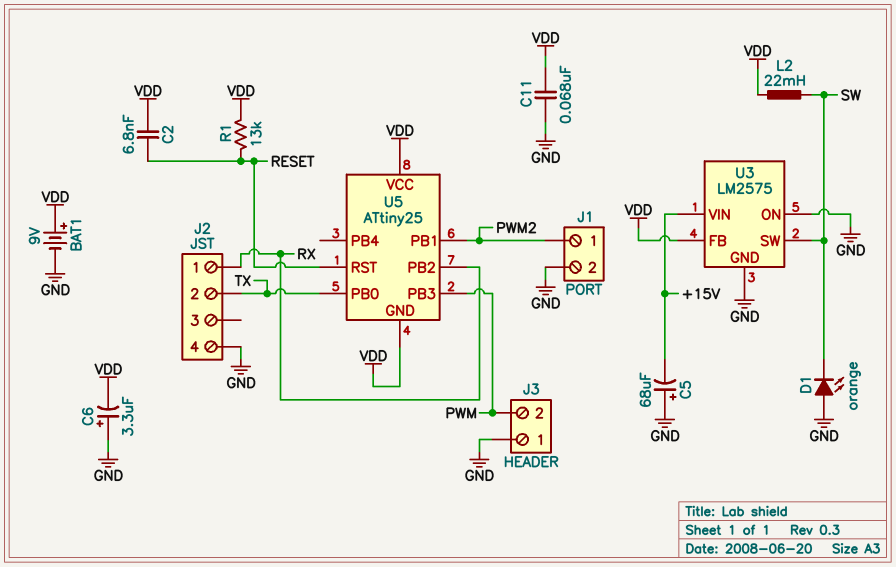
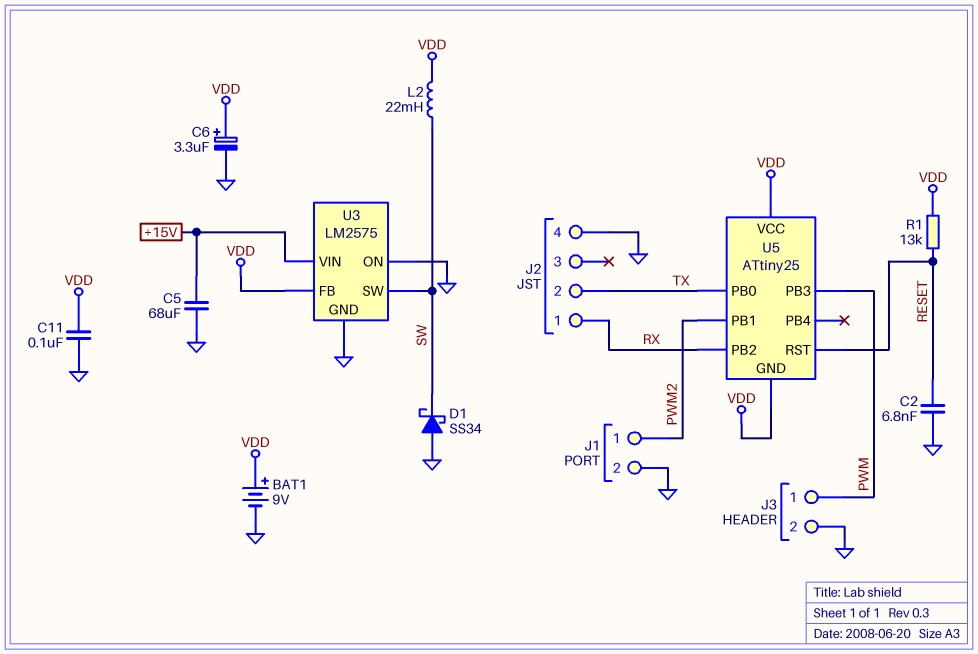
C2: 6.8nF (RESET, VDD) -> 6.8nF (GND, RESET)
C5: 68uF (plus GND, minus +15V) -> 68uF (+15V, GND)
C6: 3.3uF (plus GND, minus VDD) -> 3.3uF (plus VDD, minus GND)
C11: 68nF (GND, VDD) -> 100nF (GND, VDD)
D1: LED orange (A GND, K SW) -> schottky SS34 (A GND, K SW)
J3 pin 1: GND -> PWM
J3 pin 2: PWM -> GND

